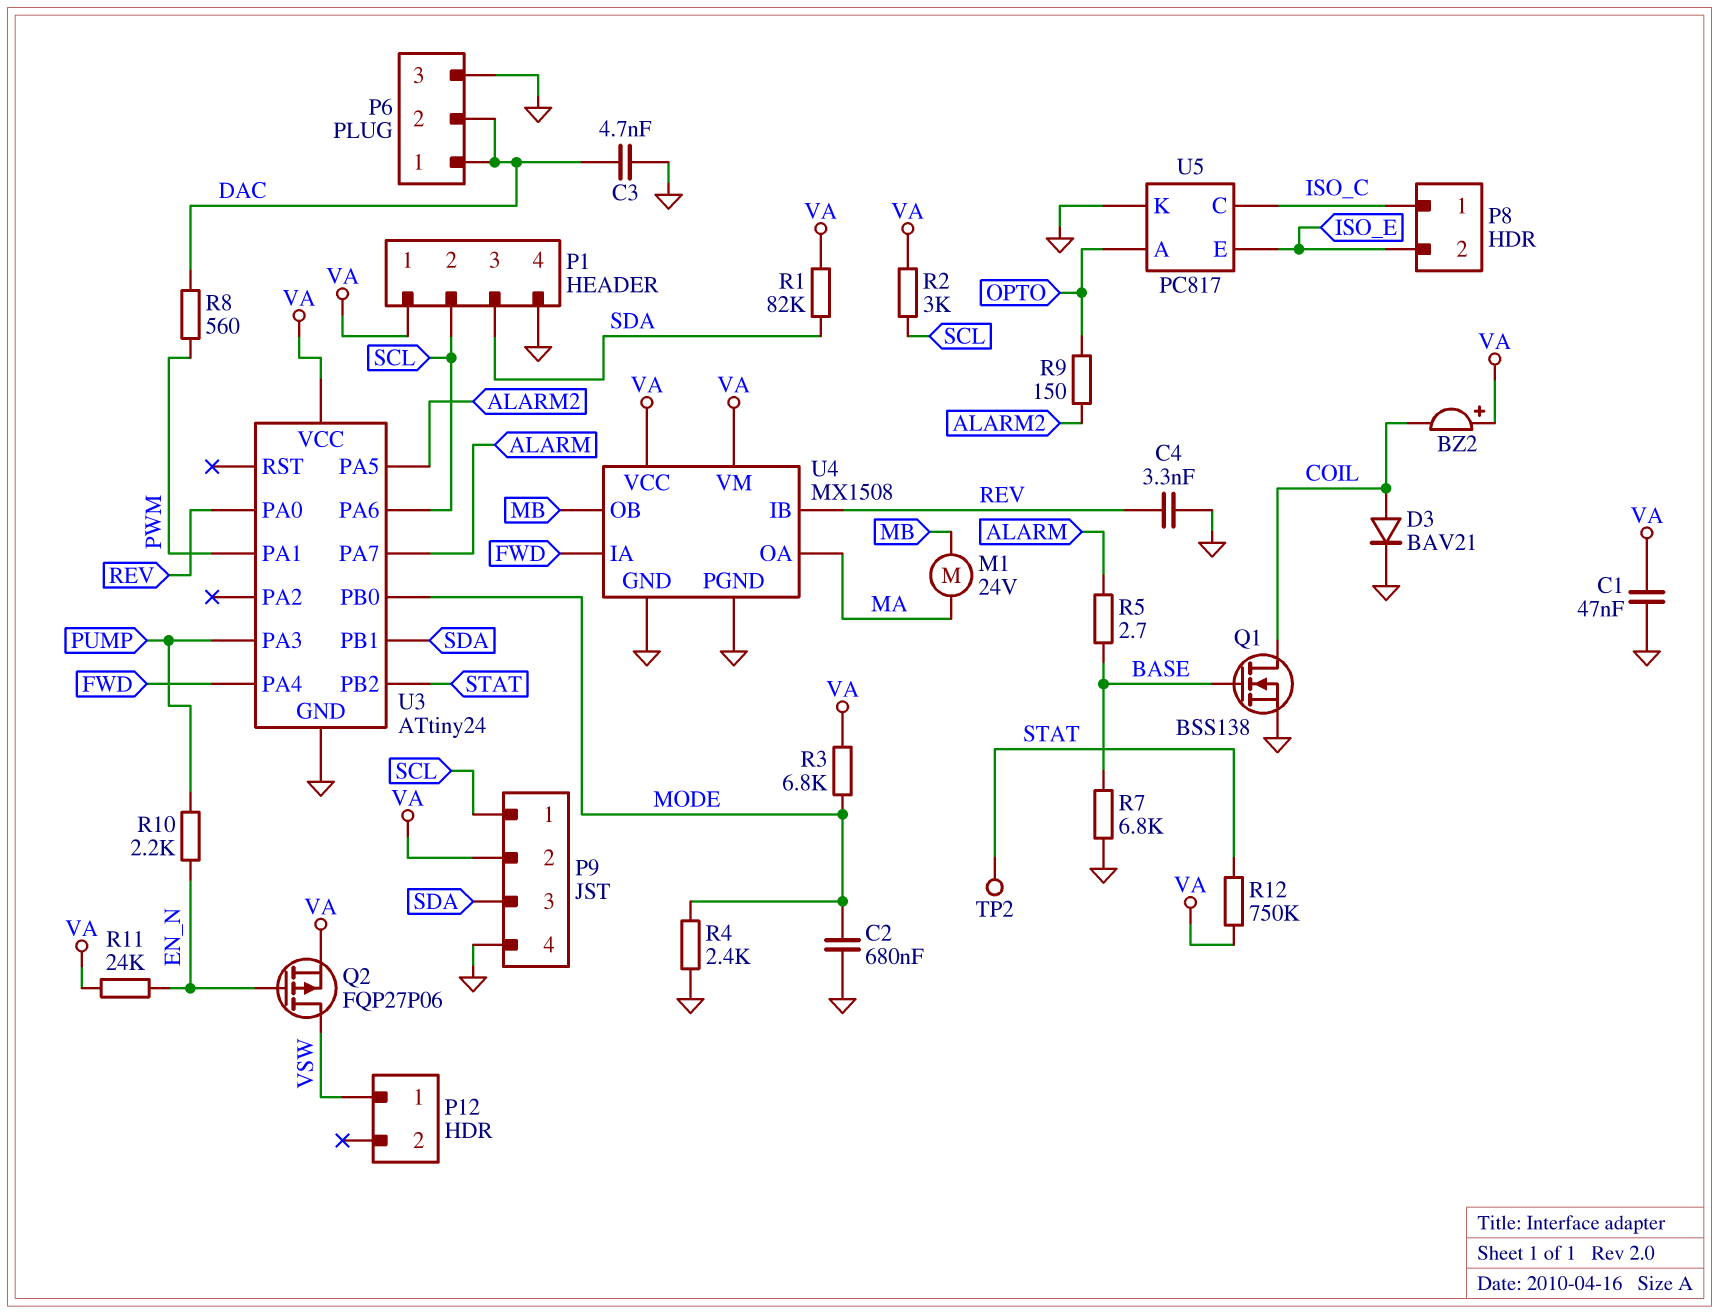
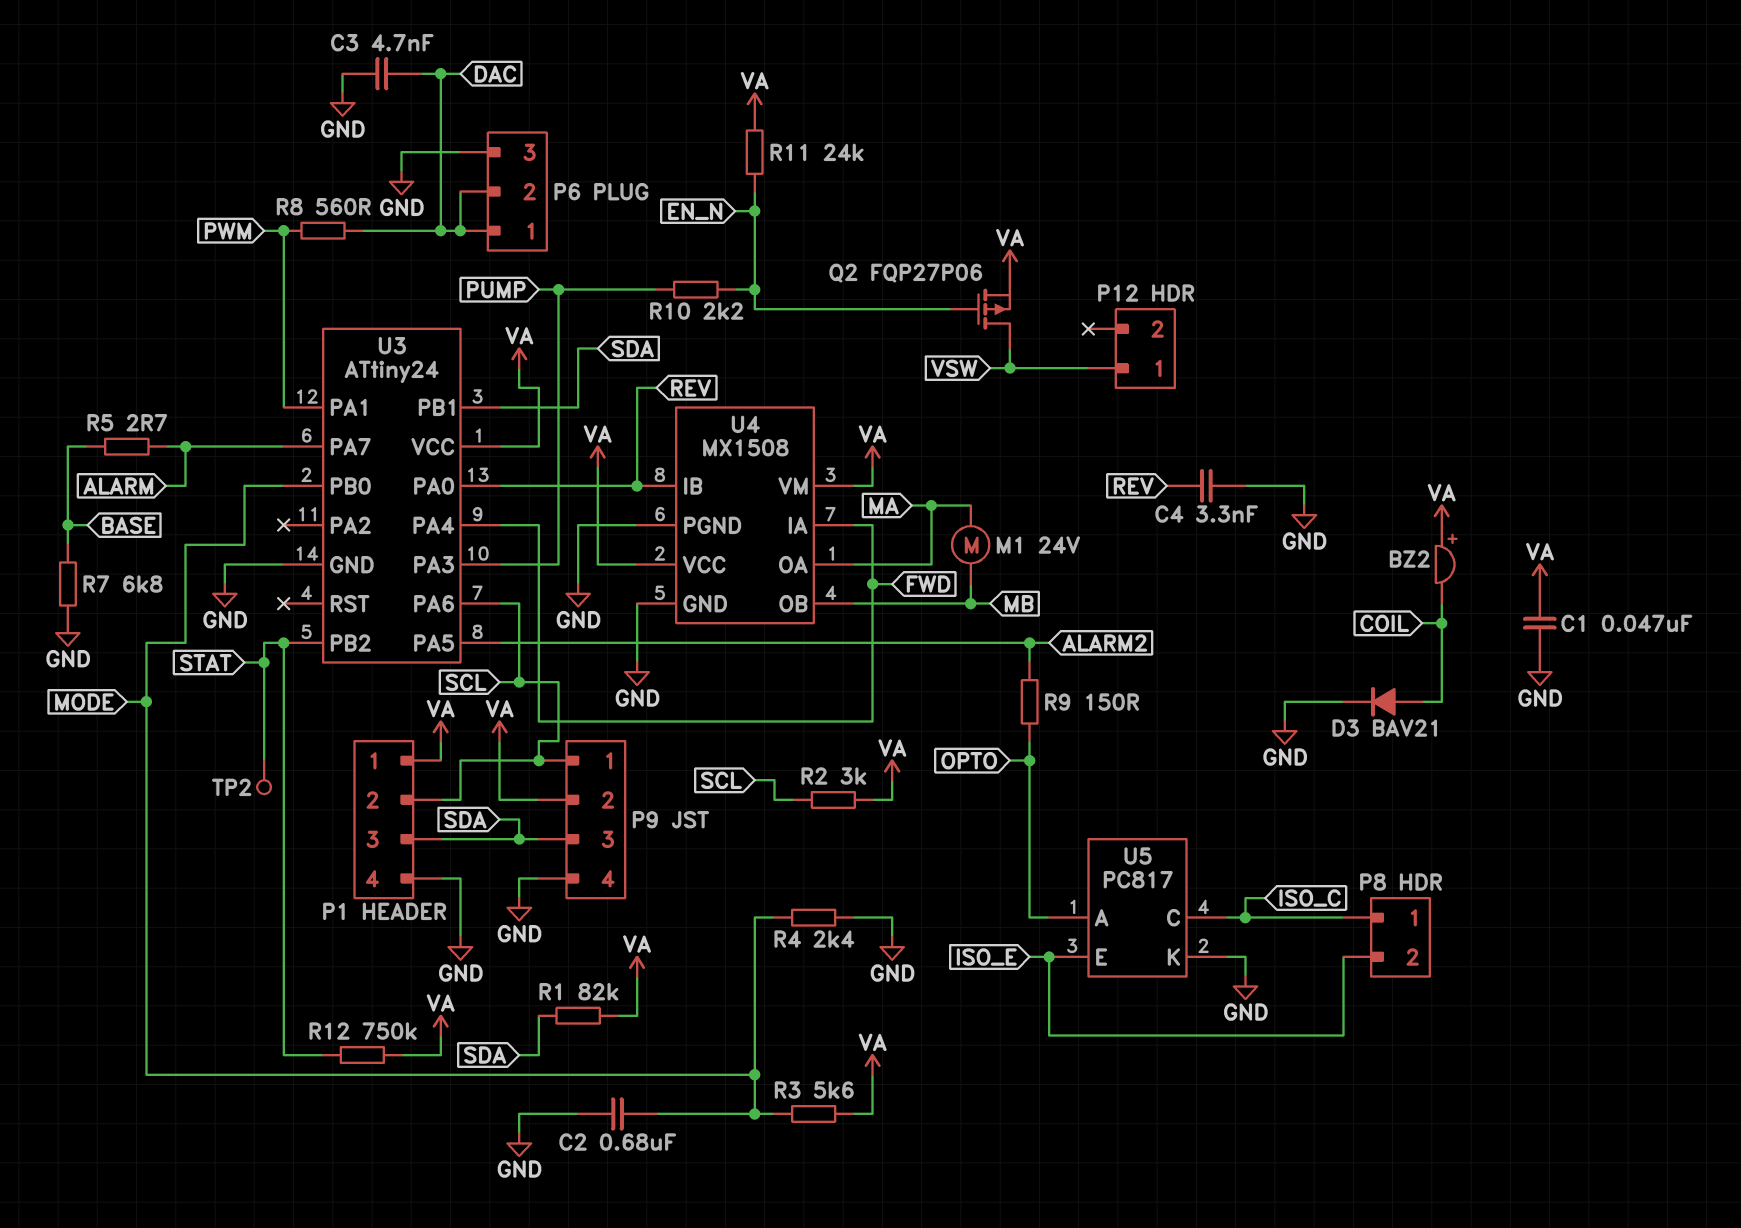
Q1: NMOS BSS138 (G BASE, D COIL, S GND) -> none
R3: 6.8k (MODE, VA) -> 5.6k (MODE, VA)

